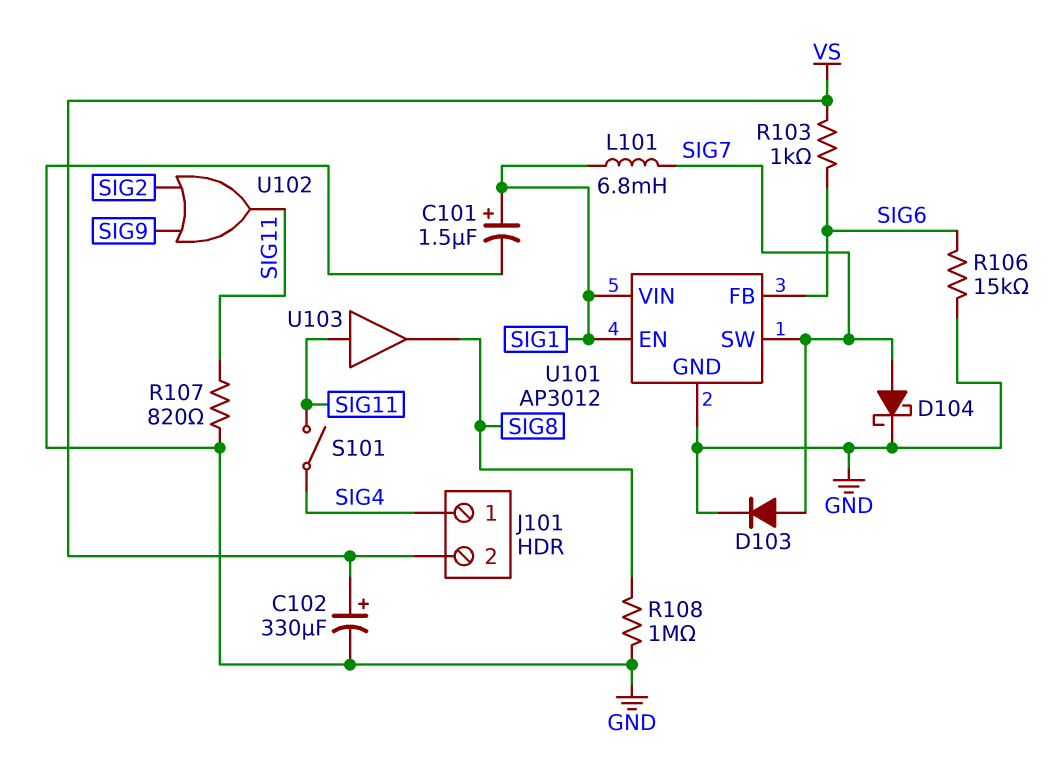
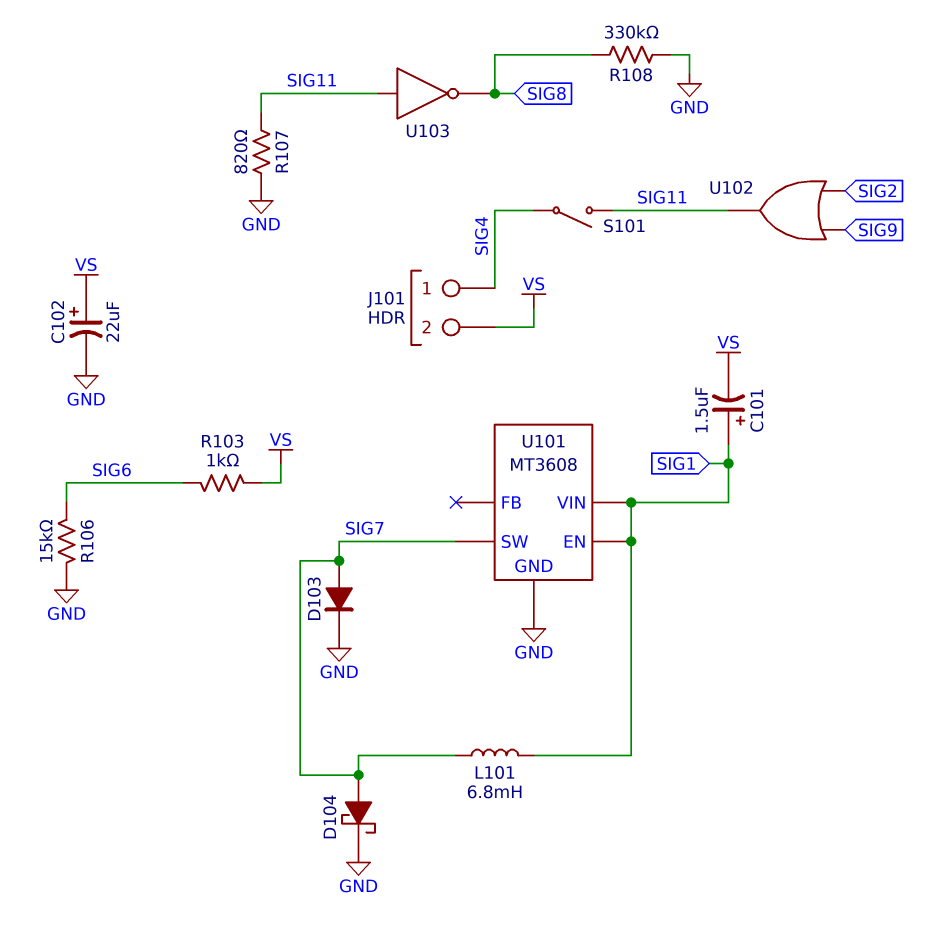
C101: 1.5uF (plus SIG1, minus GND) -> 1.5uF (plus SIG1, minus VS)
C102: 330uF (plus VS, minus GND) -> 22uF (plus VS, minus GND)
R108: 1M (GND, SIG8) -> 330k (GND, SIG8)
U101: AP3012 -> MT3608
U101 pin FB: SIG6 -> none
U103: buffer (in SIG11, out SIG8) -> NOT (in SIG11, out SIG8)

